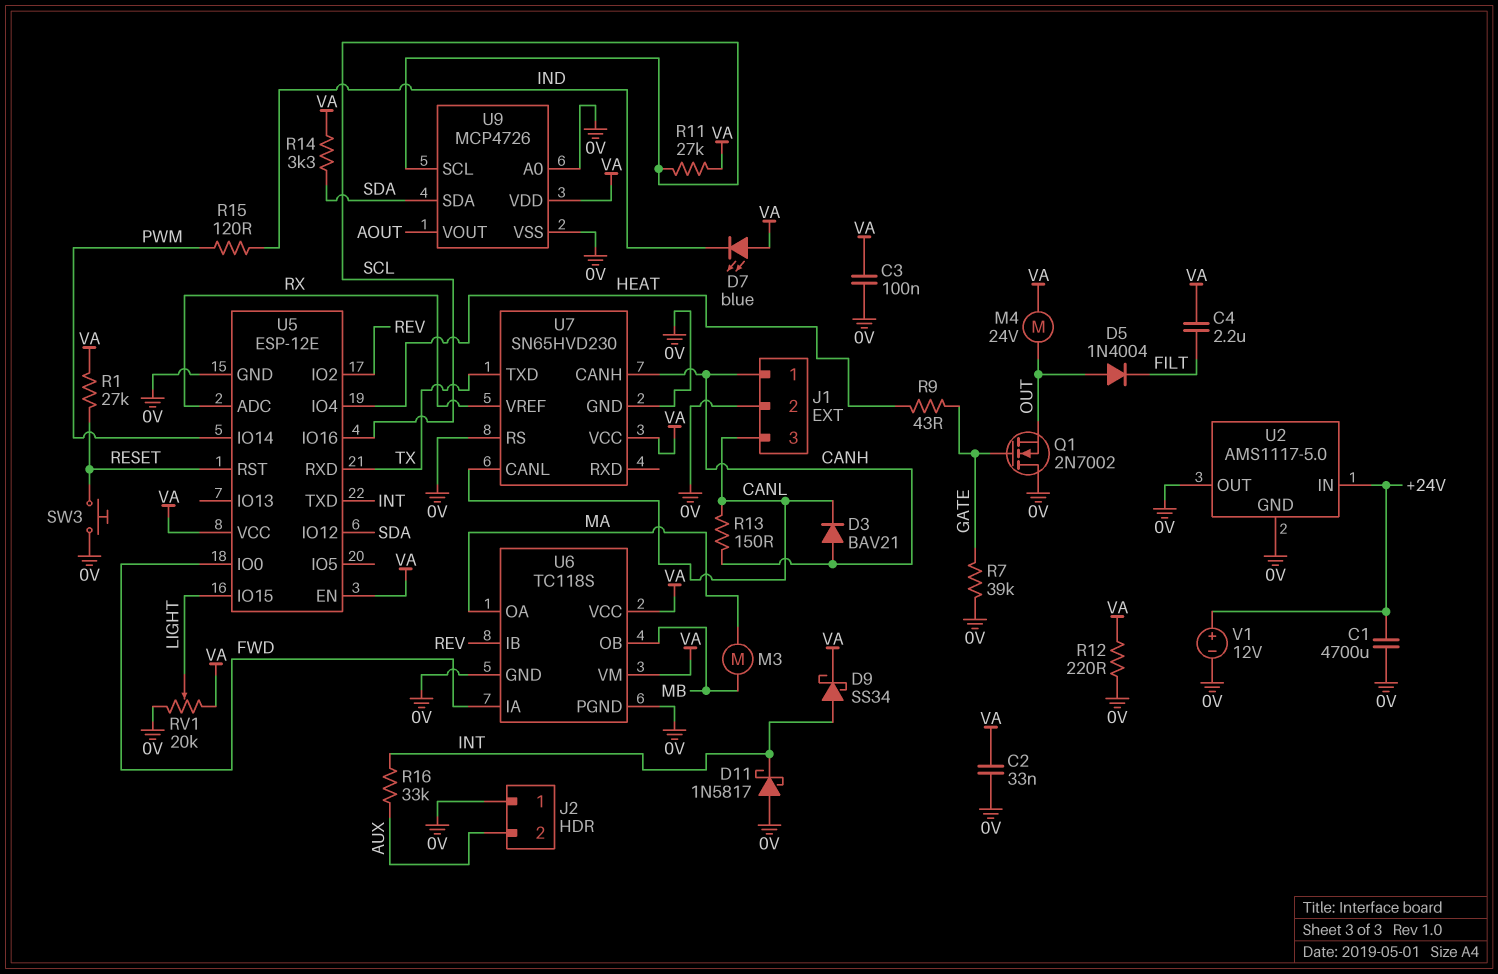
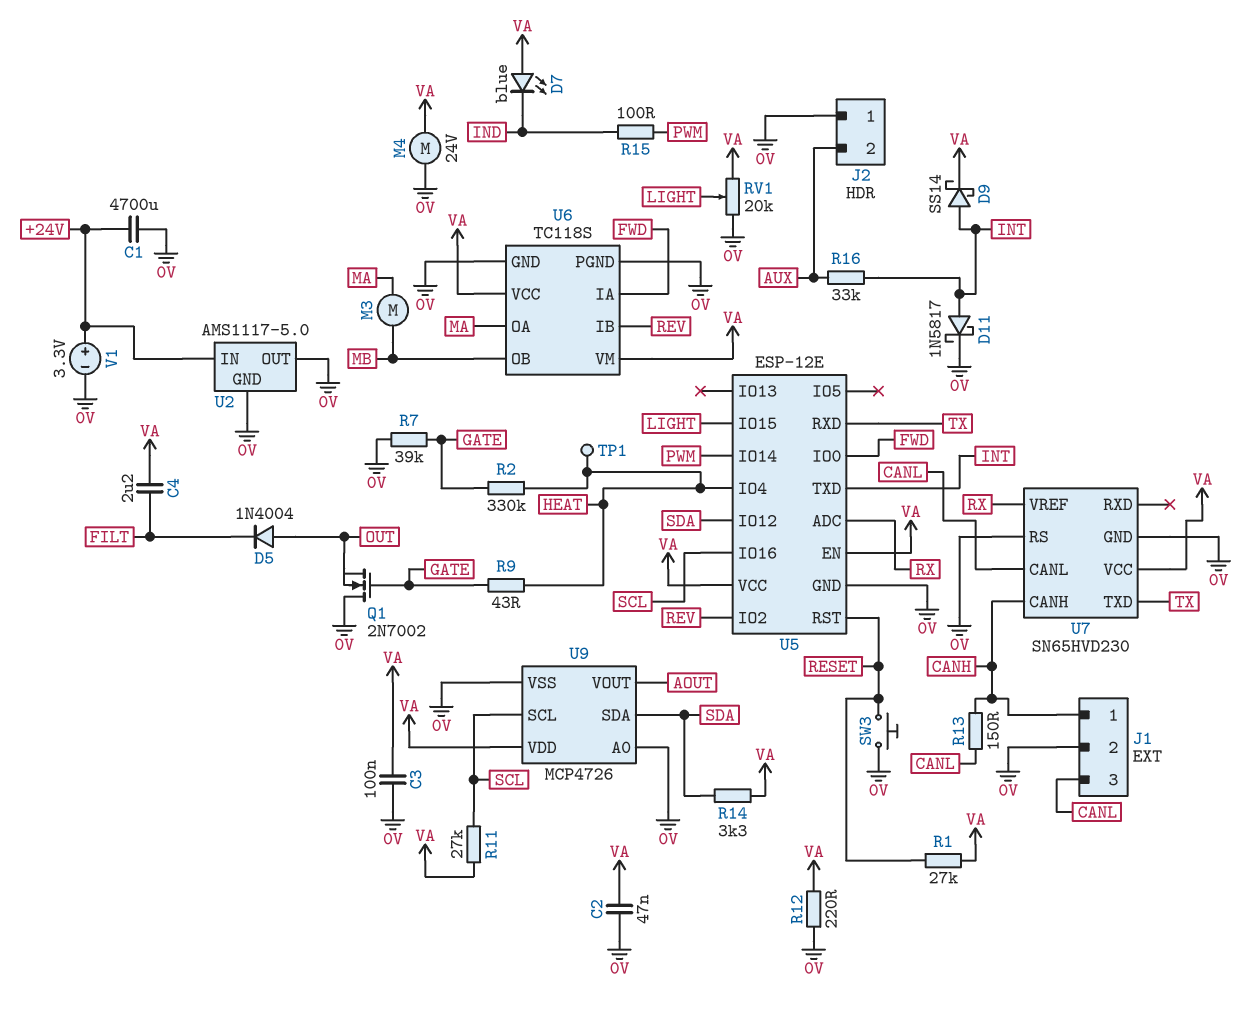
C2: 33nF (0V, VA) -> 47nF (0V, VA)
D3: diode BAV21 (A CANH, K CANL) -> none
D9: schottky SS34 (A INT, K VA) -> schottky SS14 (A INT, K VA)
D11: schottky 1N5817 (A 0V, K INT) -> schottky 1N5817 (A INT, K 0V)
M4: motor 24V (OUT, VA) -> motor 24V (0V, VA)
R2: none -> 330k (GATE, HEAT)
R15: 120 (IND, PWM) -> 100 (IND, PWM)
TP1: none -> test point (HEAT)
V1: 12V (plus +24V, minus 0V) -> 3.3V (plus +24V, minus 0V)

